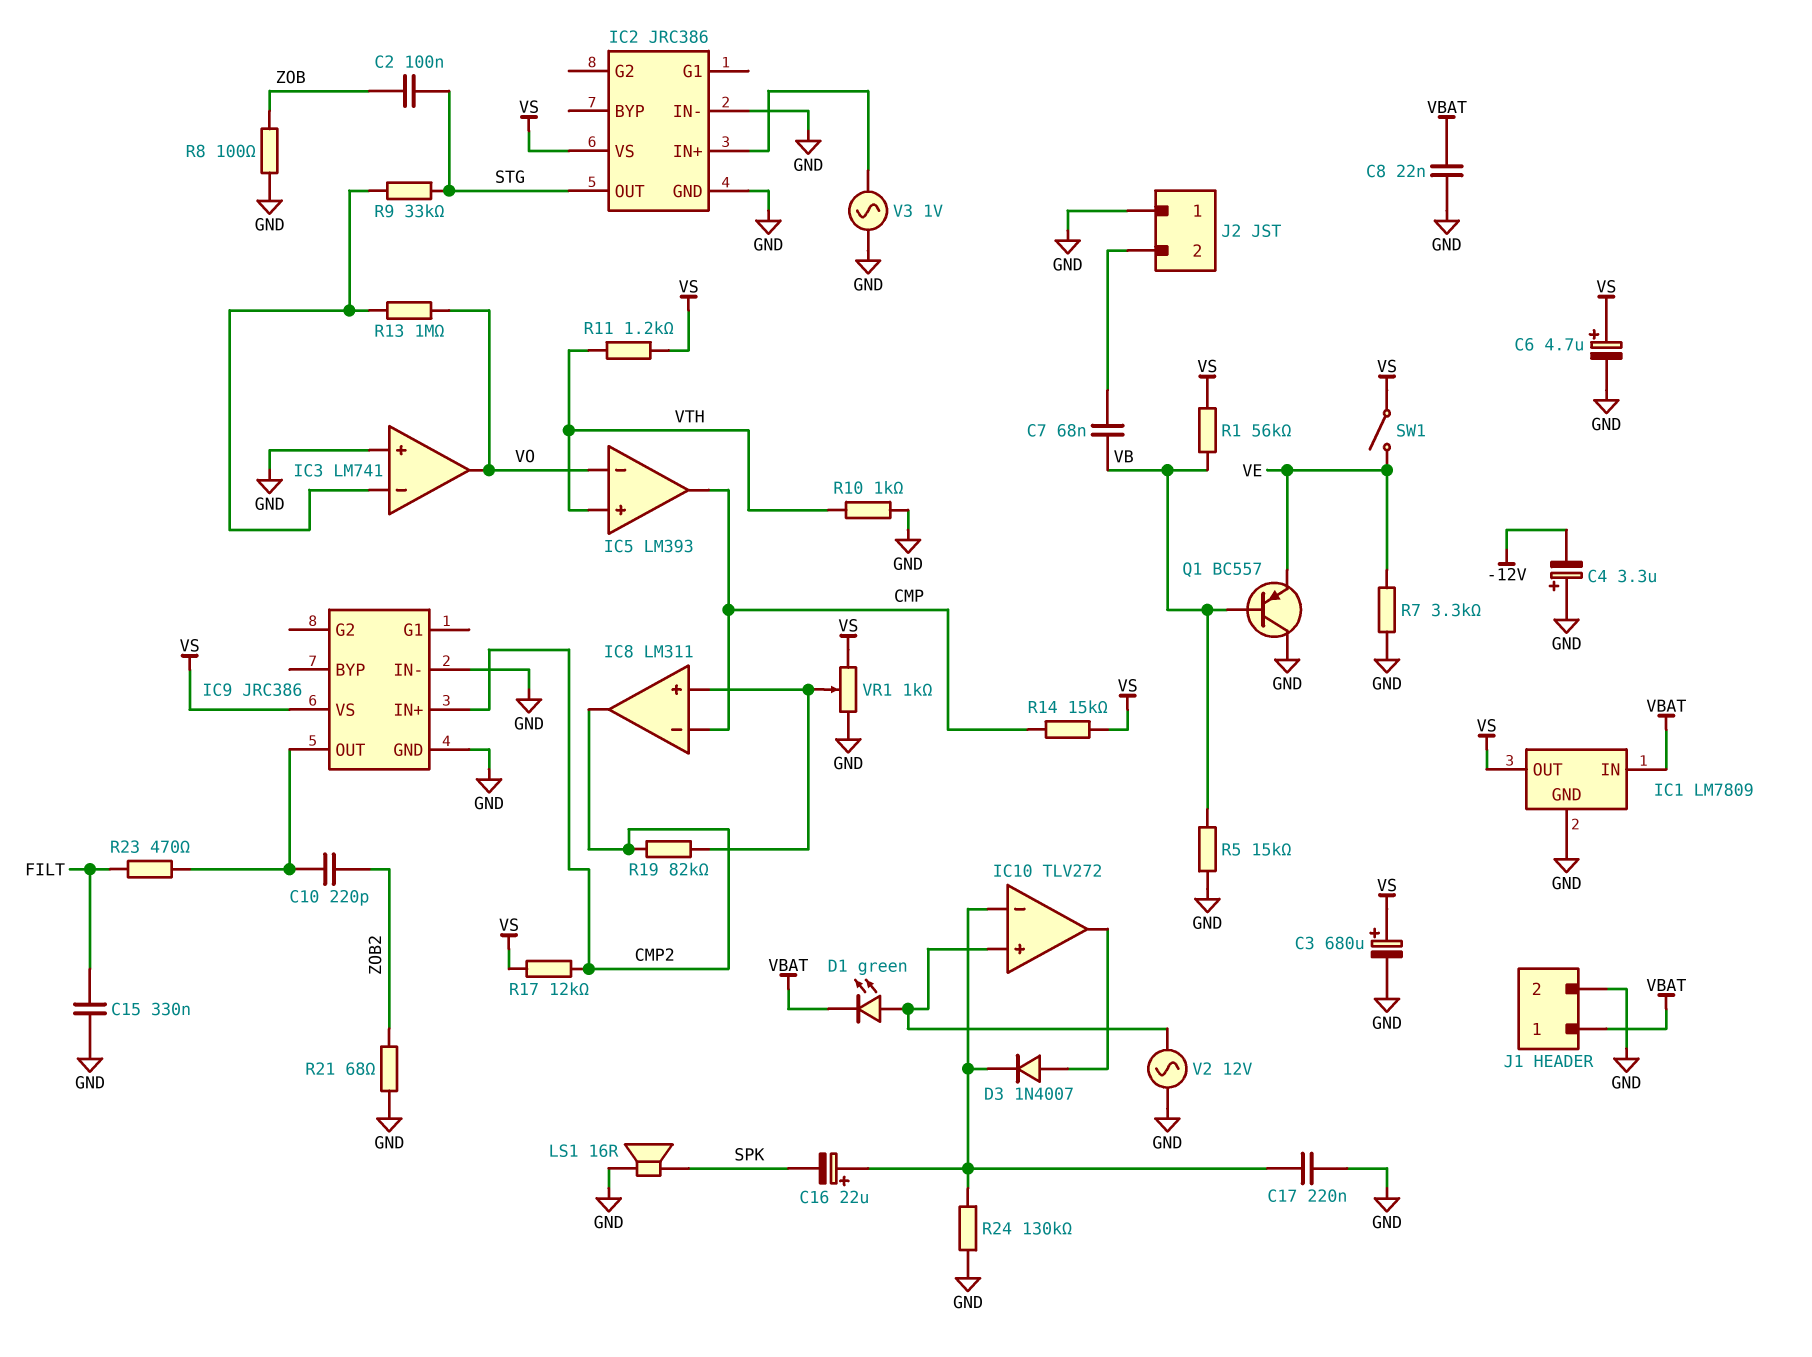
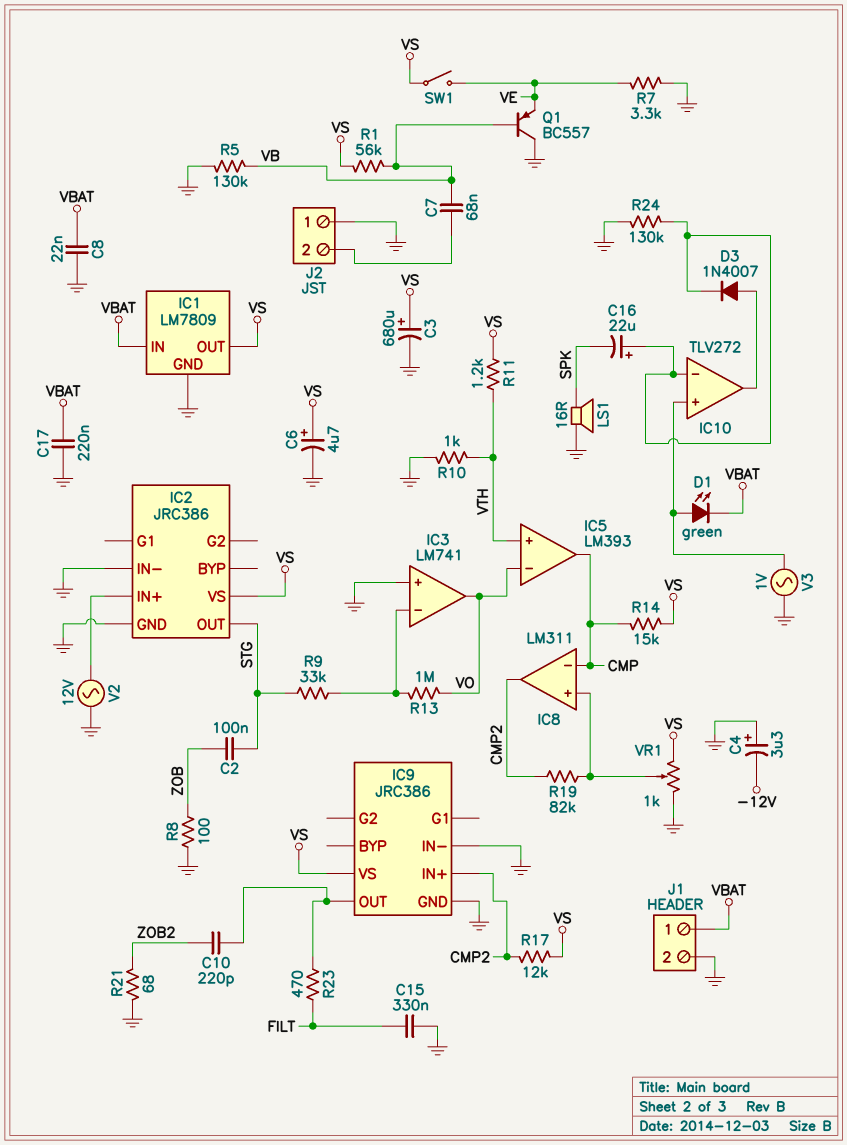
C17: 220nF (GND, IC10/in-) -> 220nF (GND, VBAT)
R5: 15k (GND, VB) -> 130k (GND, VB)
V2: AC 12V (GND, IC10/in+) -> AC 12V (GND, IC2/IN+)
V3: AC 1V (GND, IC2/IN+) -> AC 1V (GND, IC10/in+)

